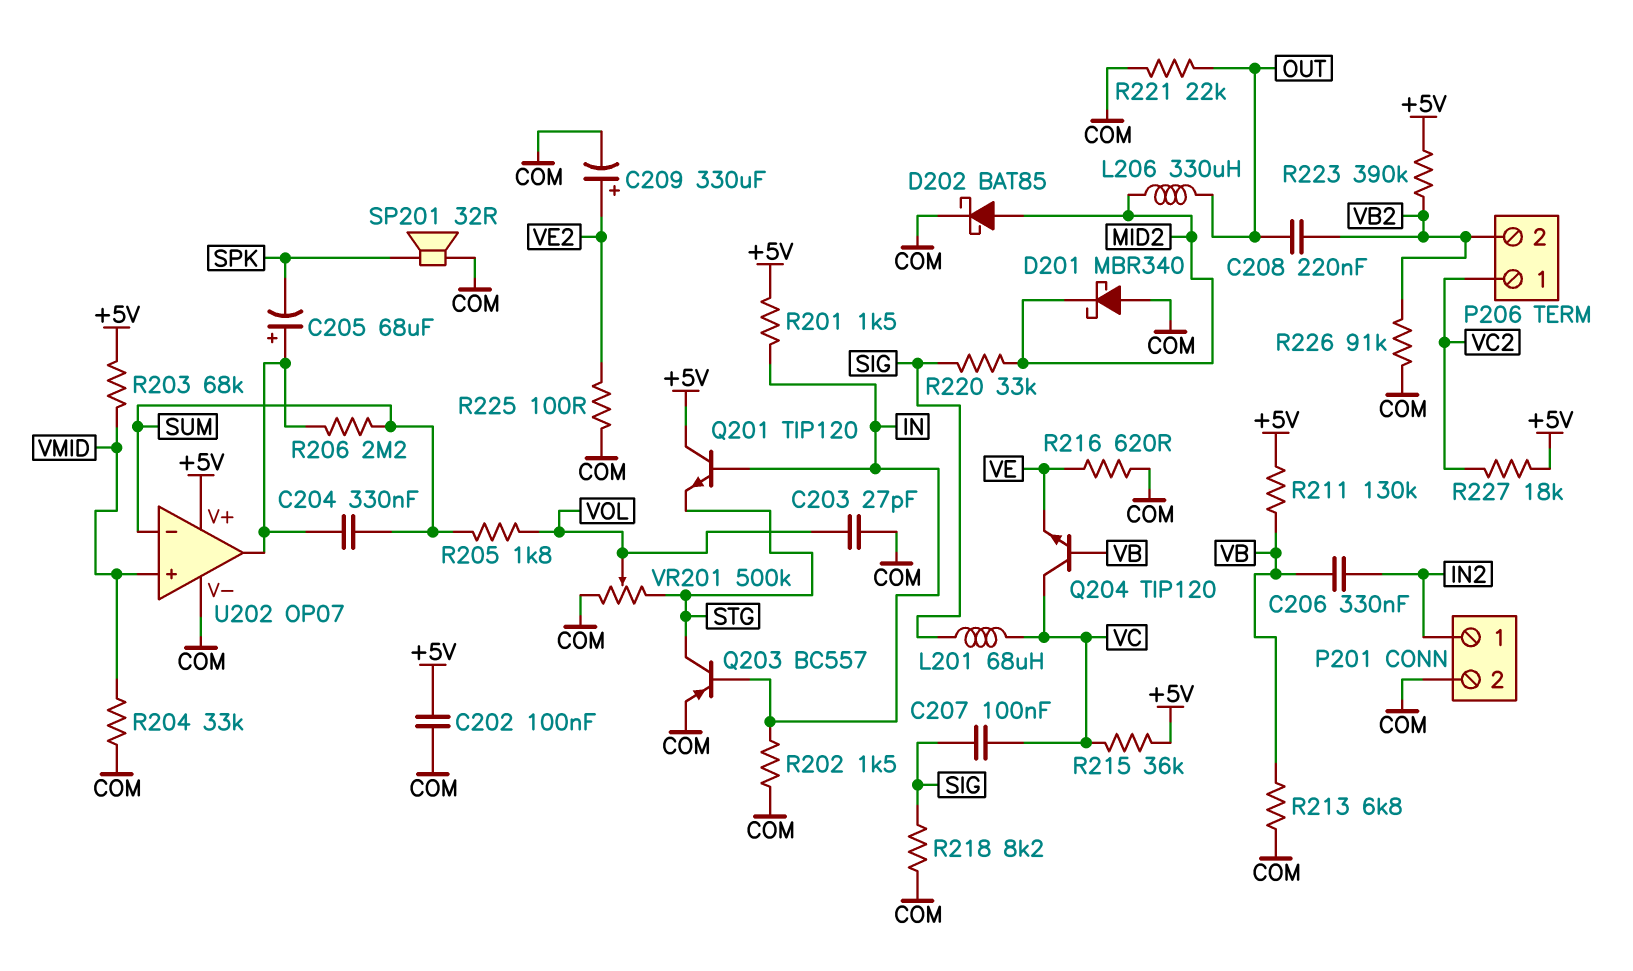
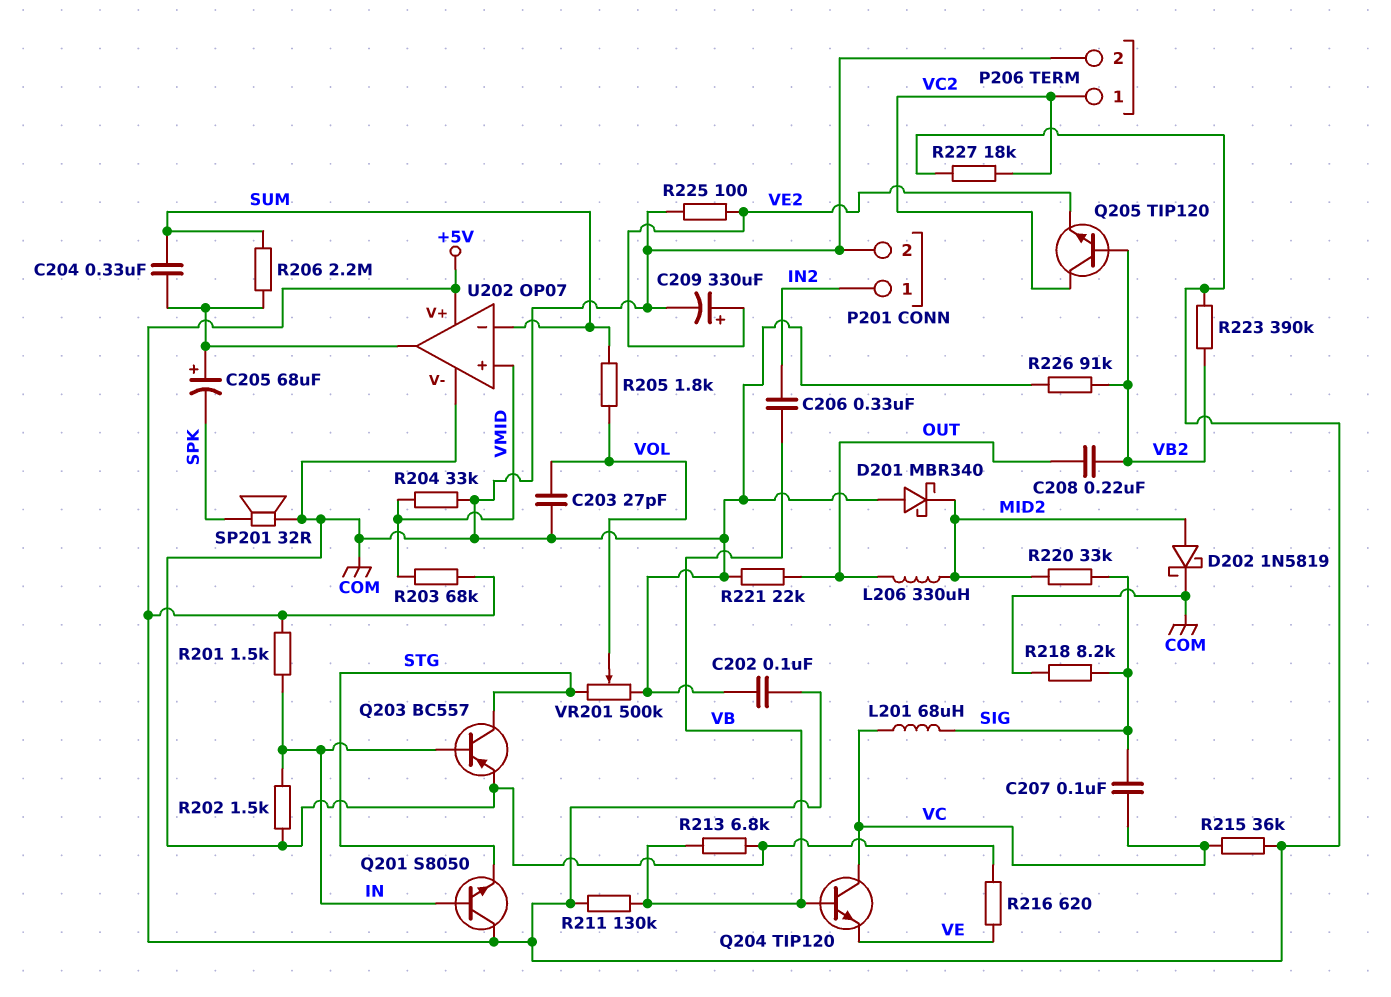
D202: schottky BAT85 (A MID2, K COM) -> schottky 1N5819 (A MID2, K COM)
P206 pin 2: VB2 -> COM
Q201: NPN TIP120 (B IN, C +5V, E STG) -> NPN S8050 (B IN, C +5V, E STG)
Q205: none -> NPN TIP120 (B VB2, C VC2, E VE2)

